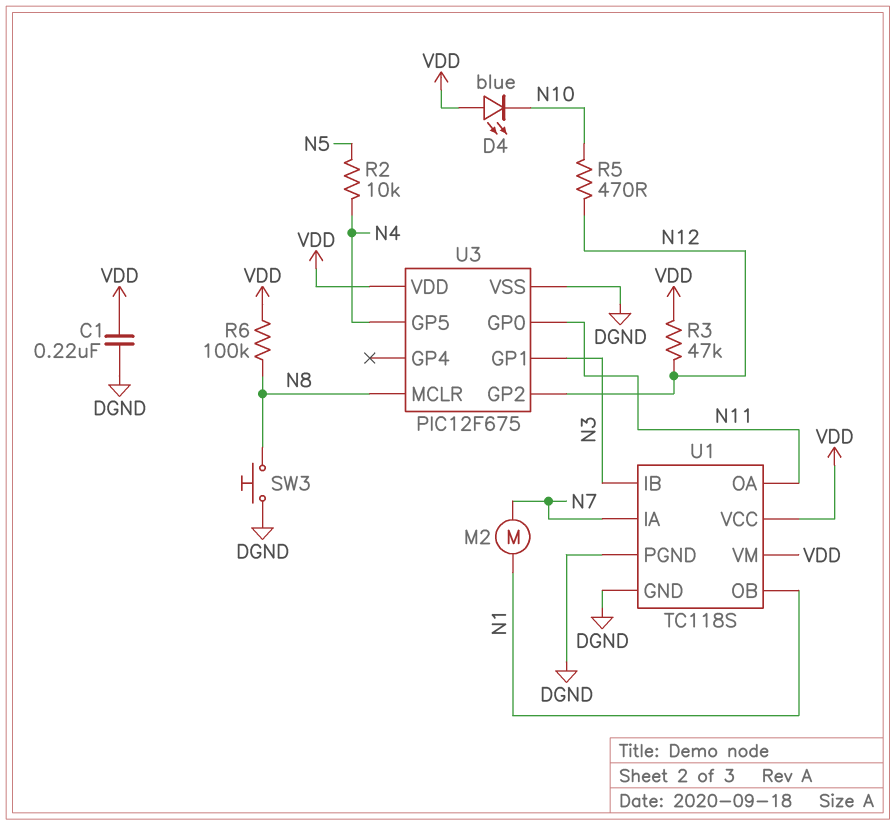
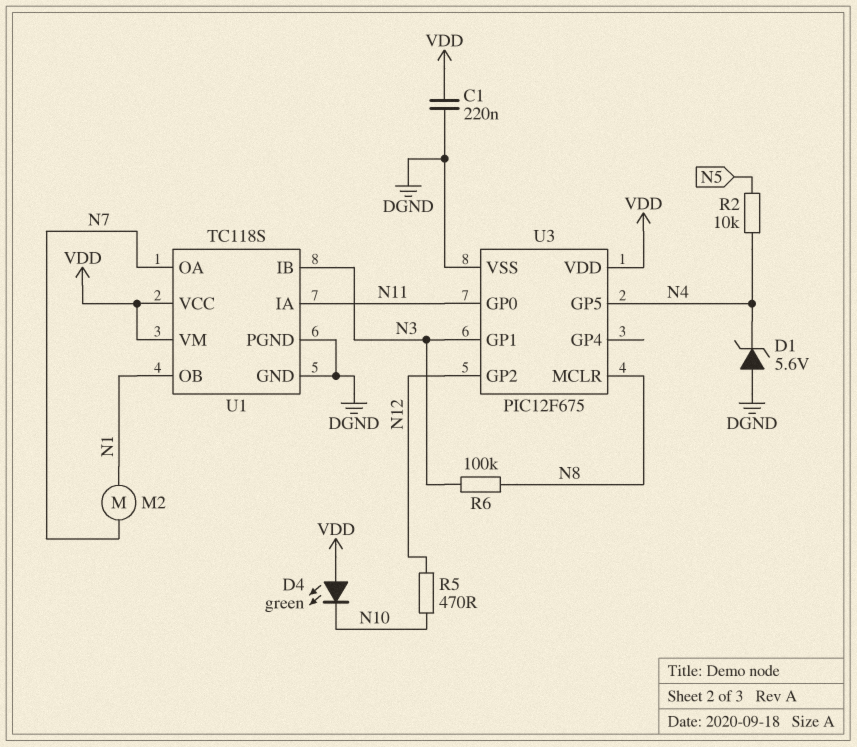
D1: none -> zener 5.6V (A DGND, K N4)
D4: LED blue (A VDD, K N10) -> LED green (A VDD, K N10)
R3: 47k (N12, VDD) -> none
R6: 100k (N8, VDD) -> 100k (N3, N8)
SW3: button (DGND, N8) -> none
U1 pin IA: N7 -> N11
U1 pin OA: N11 -> N7

